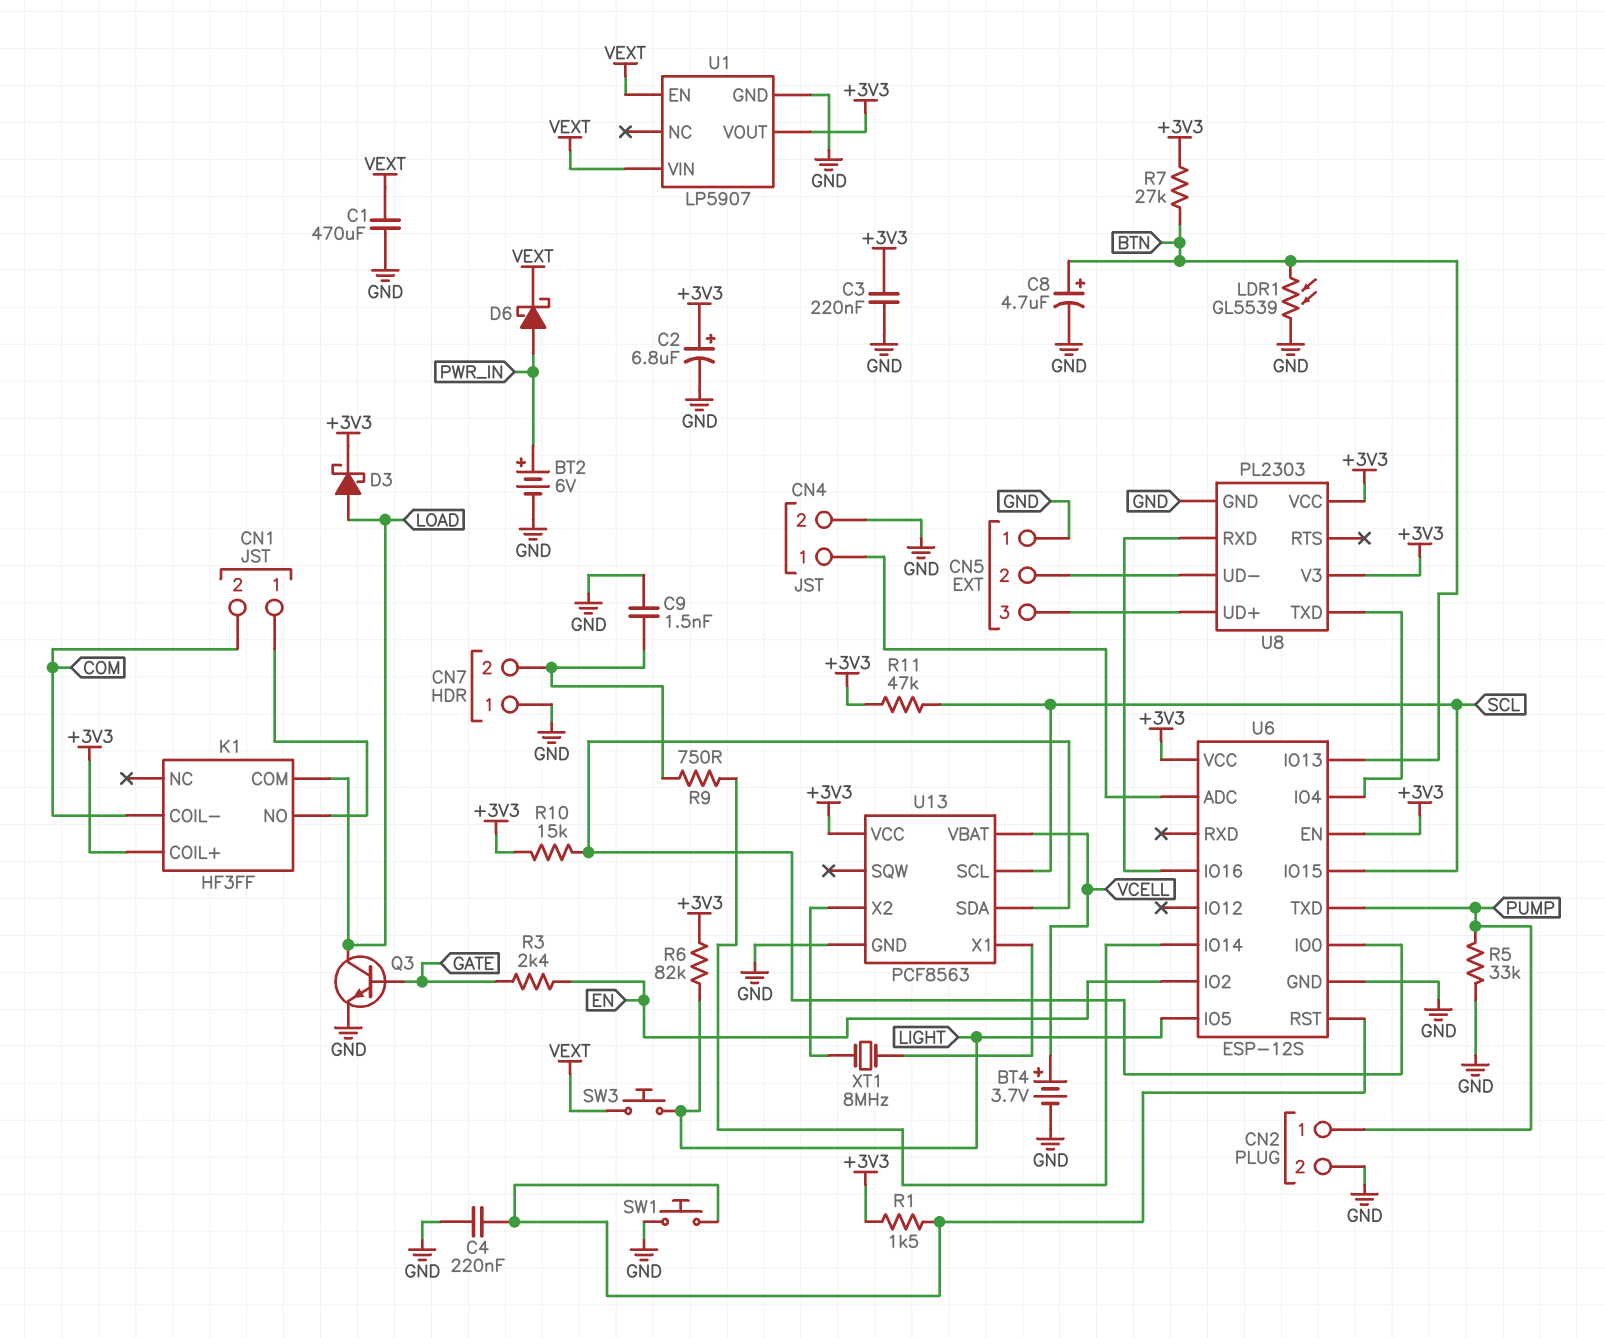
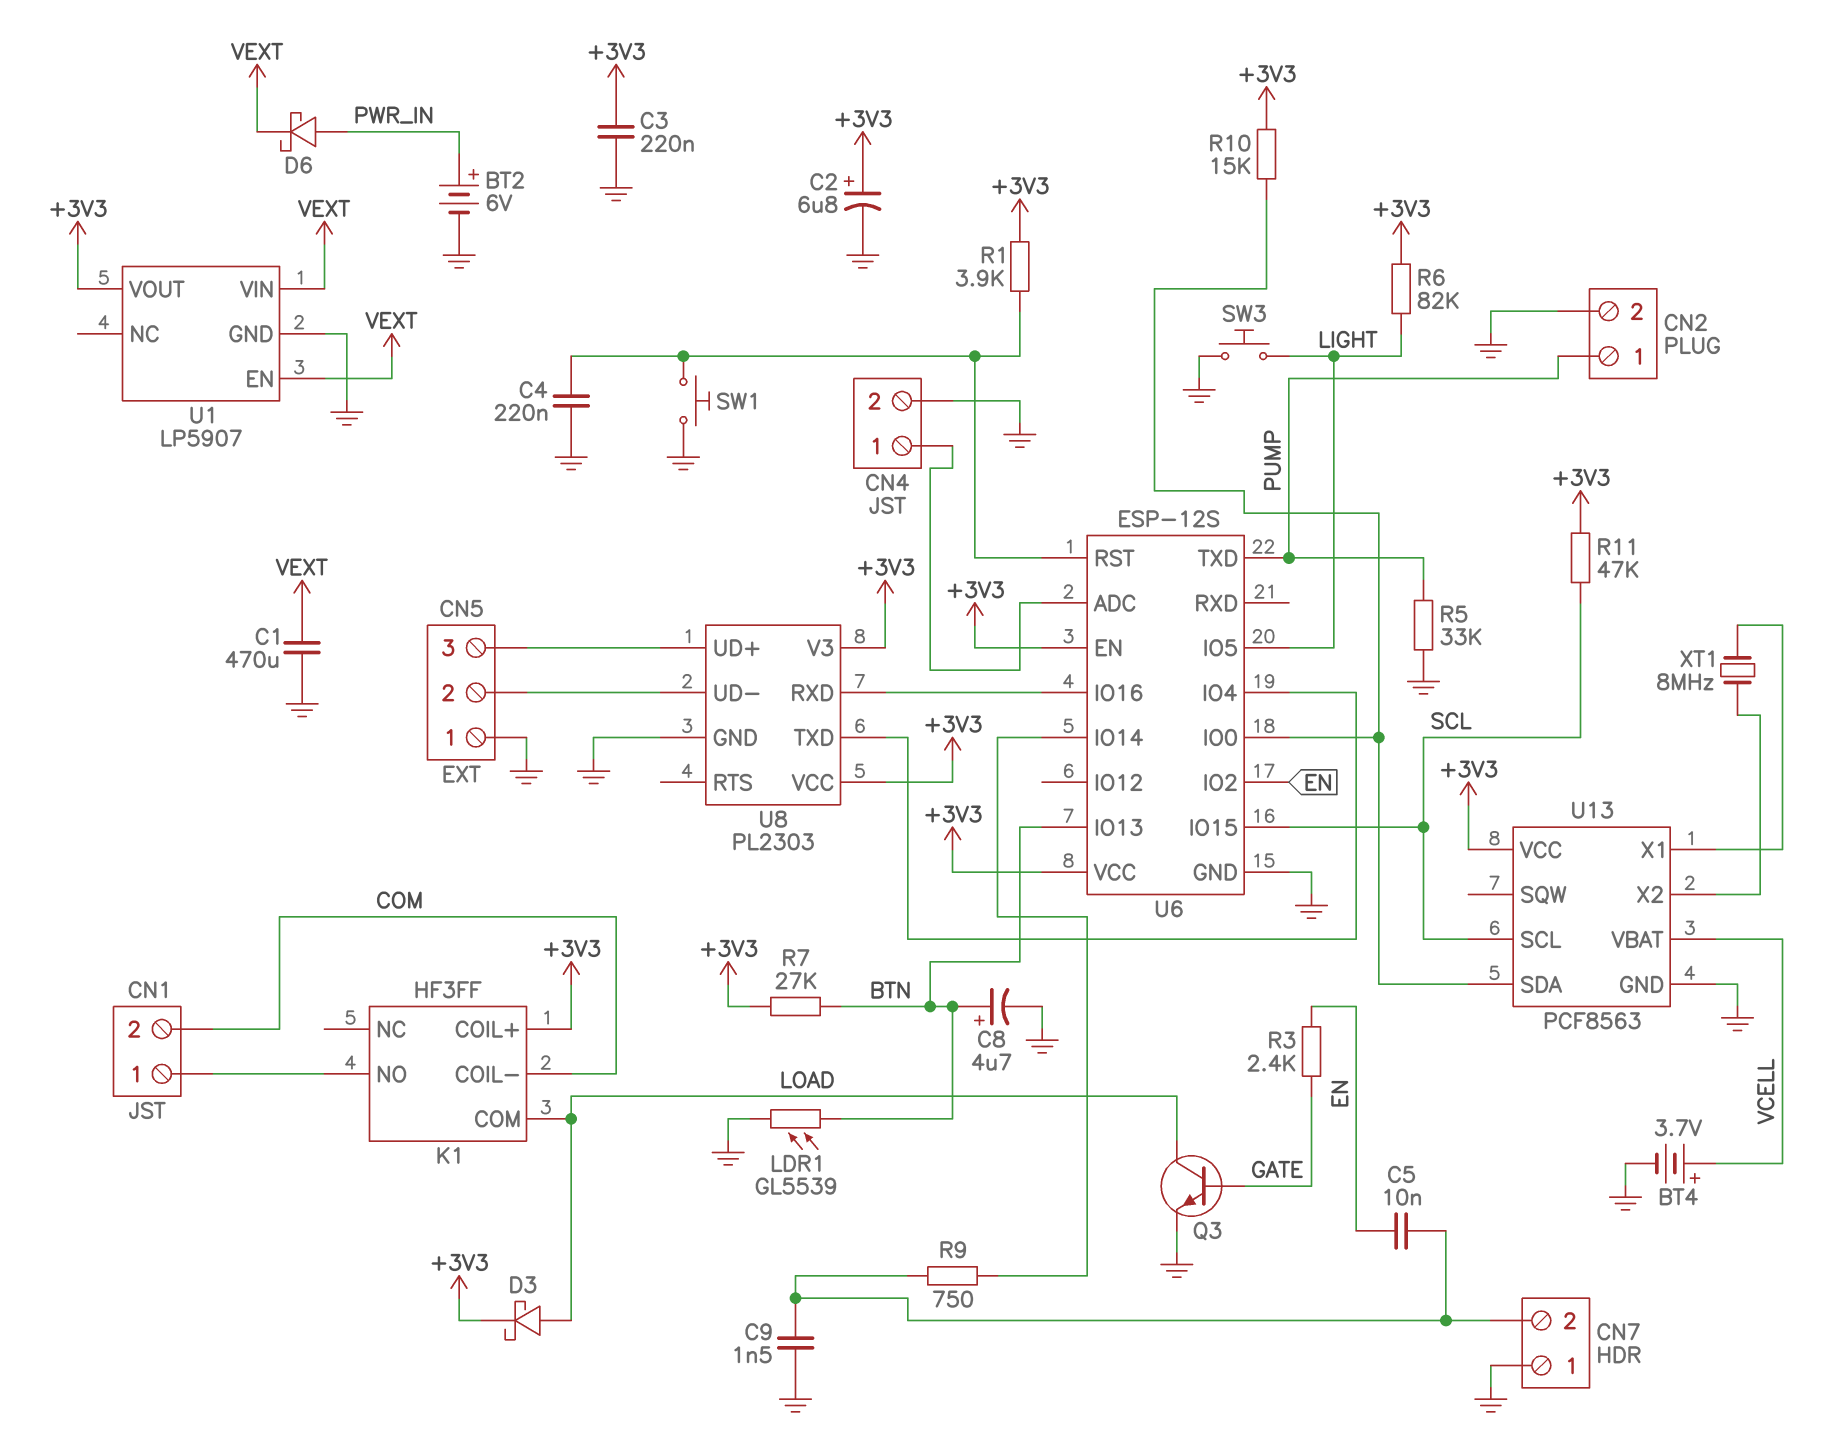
C5: none -> 10nF (CN7/2, EN)
R1: 1.5k (+3V3, U6/RST) -> 3.9k (+3V3, U6/RST)
SW3: button (LIGHT, VEXT) -> button (GND, LIGHT)

